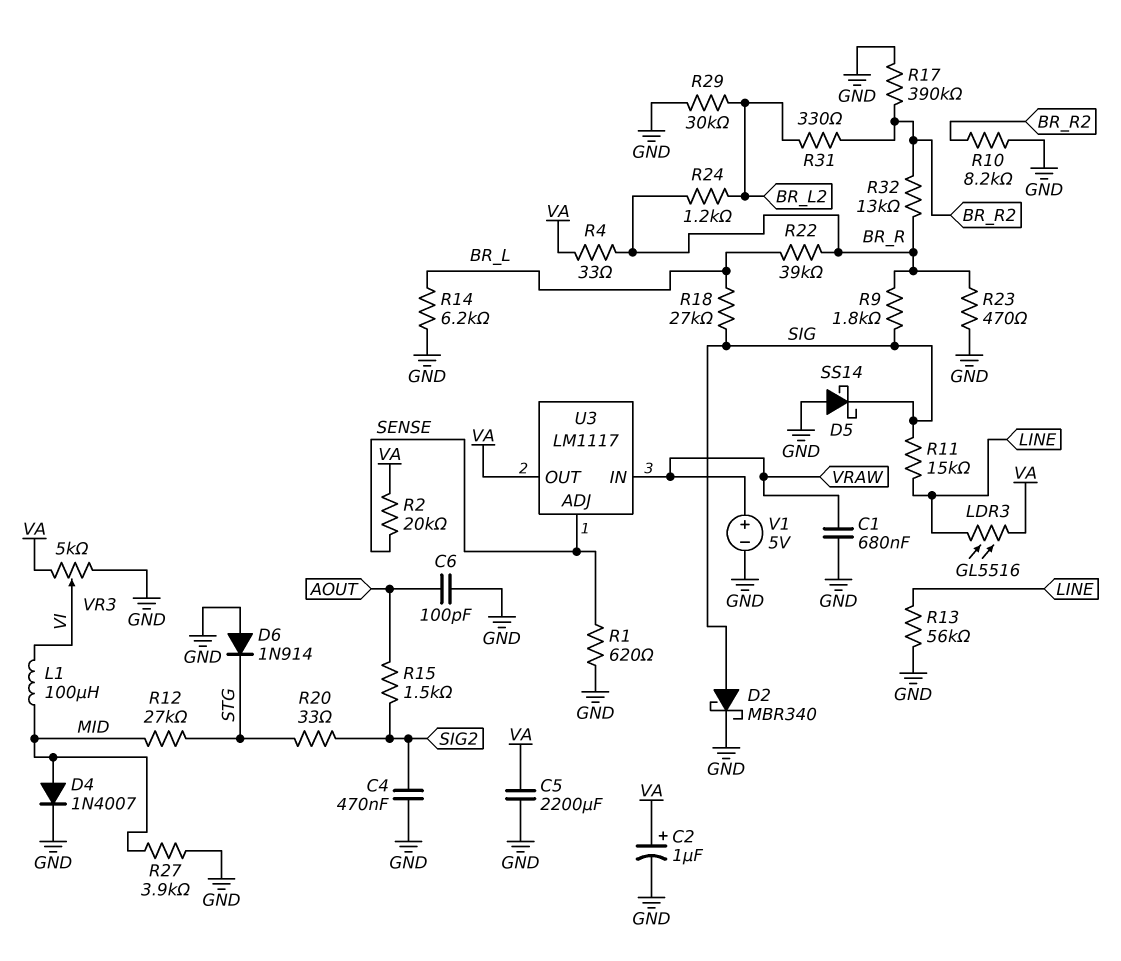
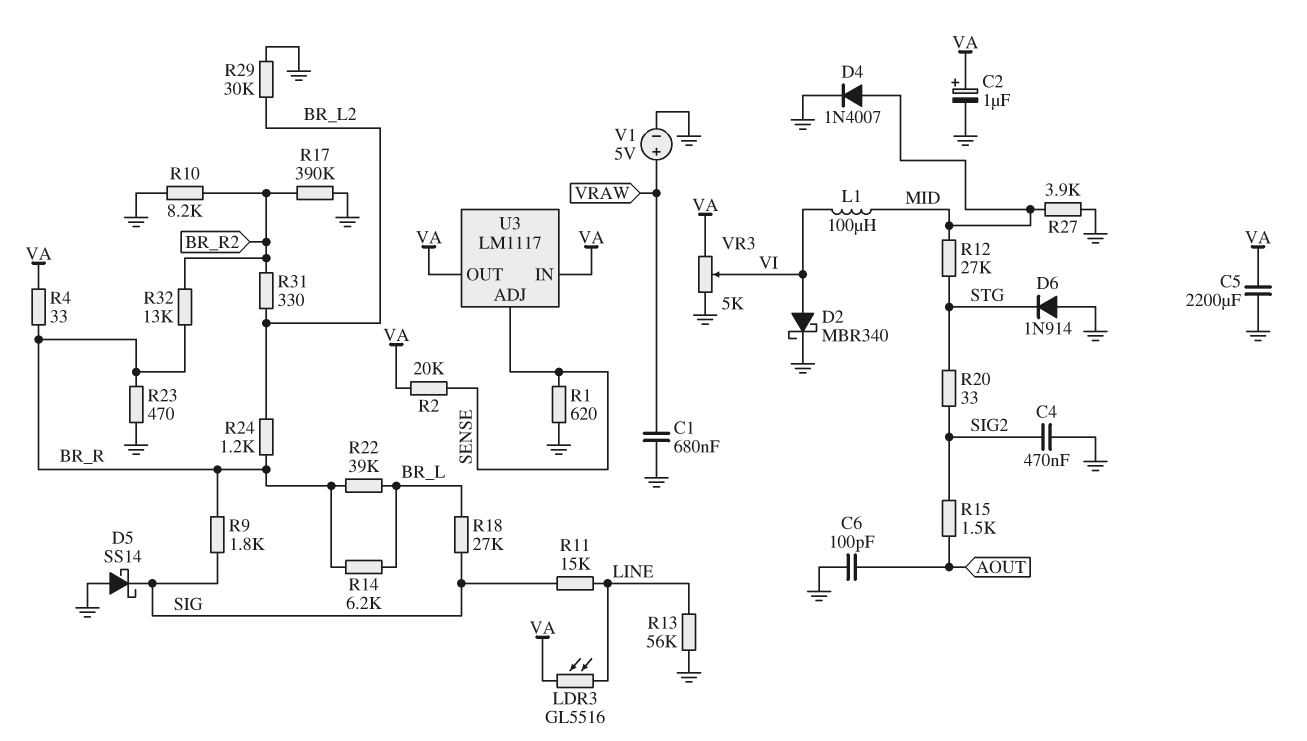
D2: schottky MBR340 (A SIG, K GND) -> schottky MBR340 (A VI, K GND)
R14: 6.2k (BR_L, GND) -> 6.2k (BR_L, BR_R)
U3 pin IN: VRAW -> VA

